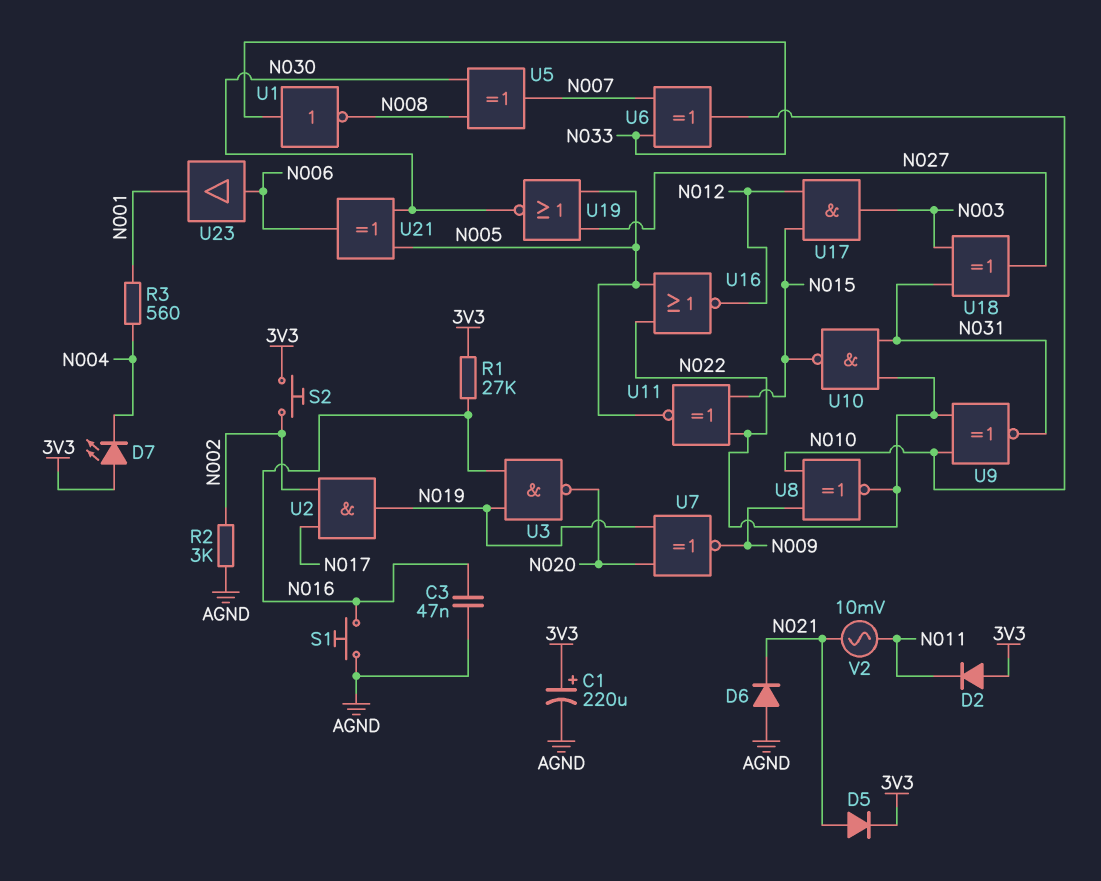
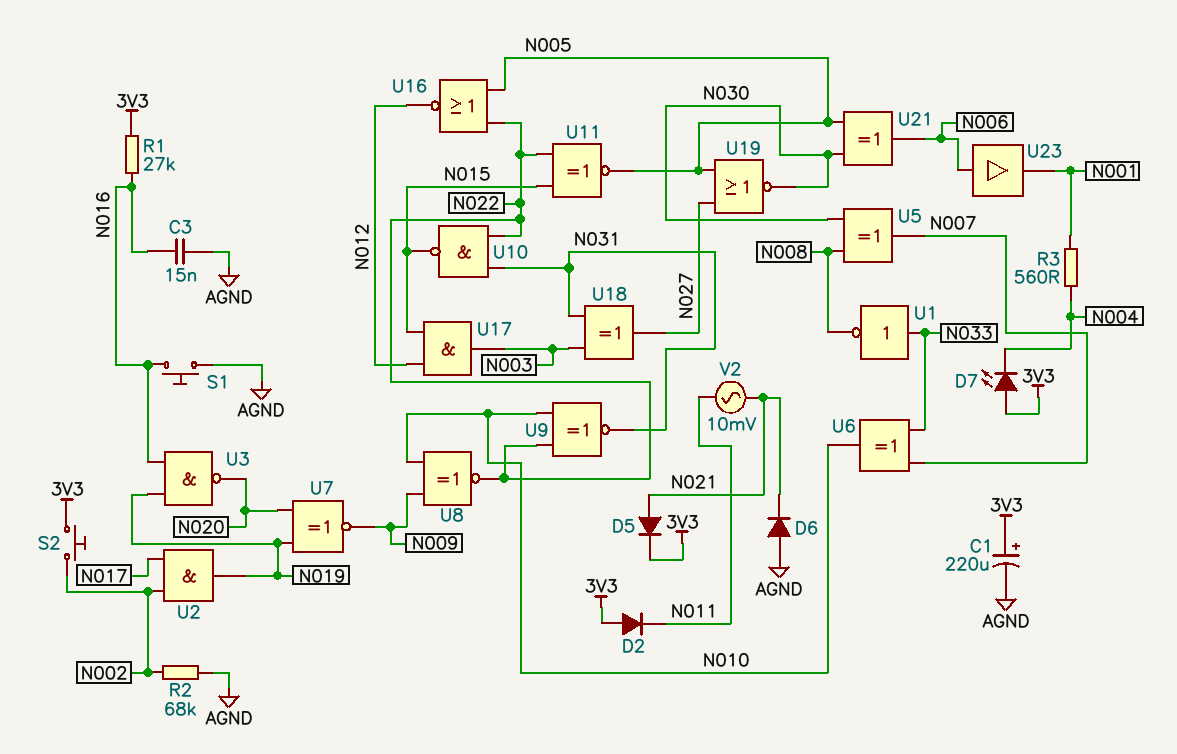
C3: 47nF (AGND, N016) -> 15nF (AGND, N016)
R2: 3k (AGND, N002) -> 68k (AGND, N002)

